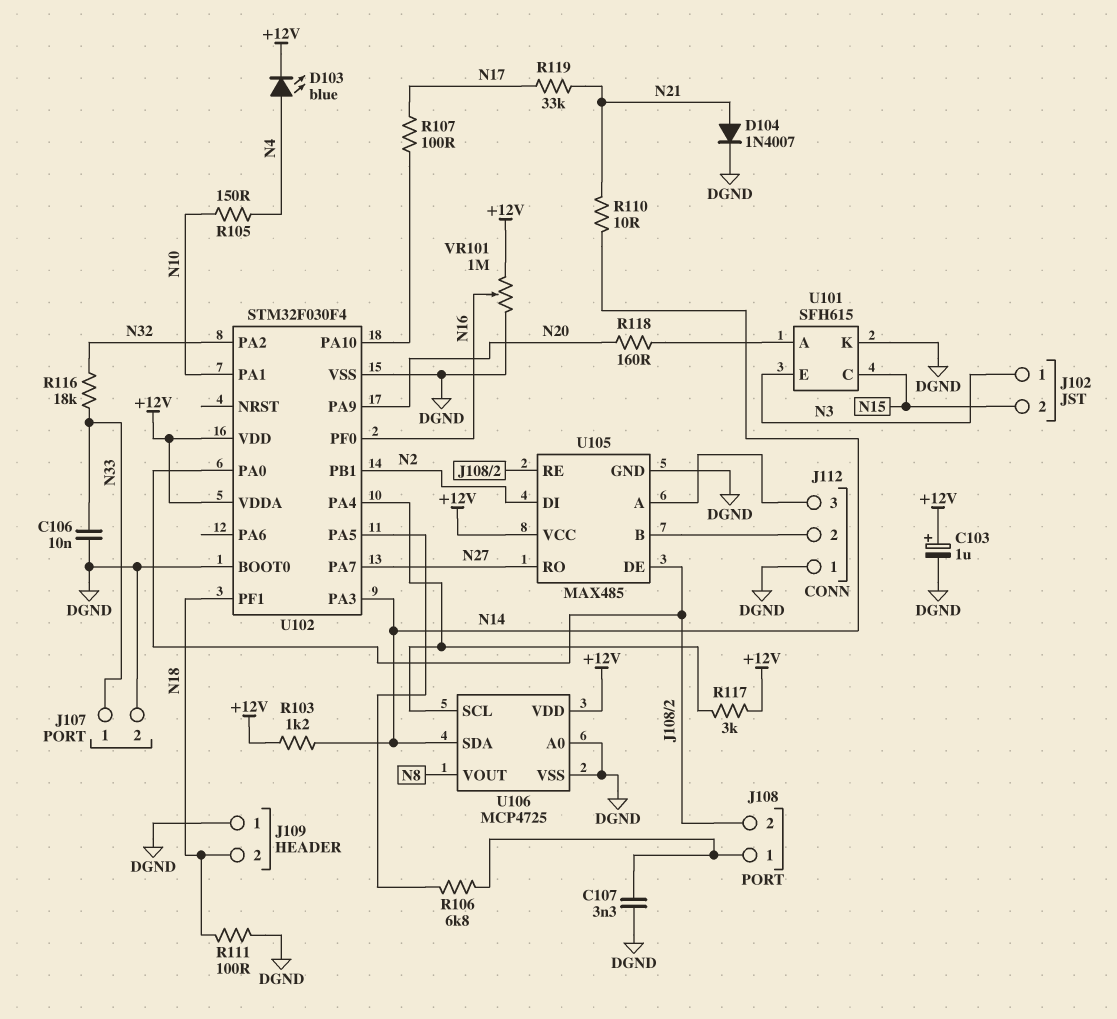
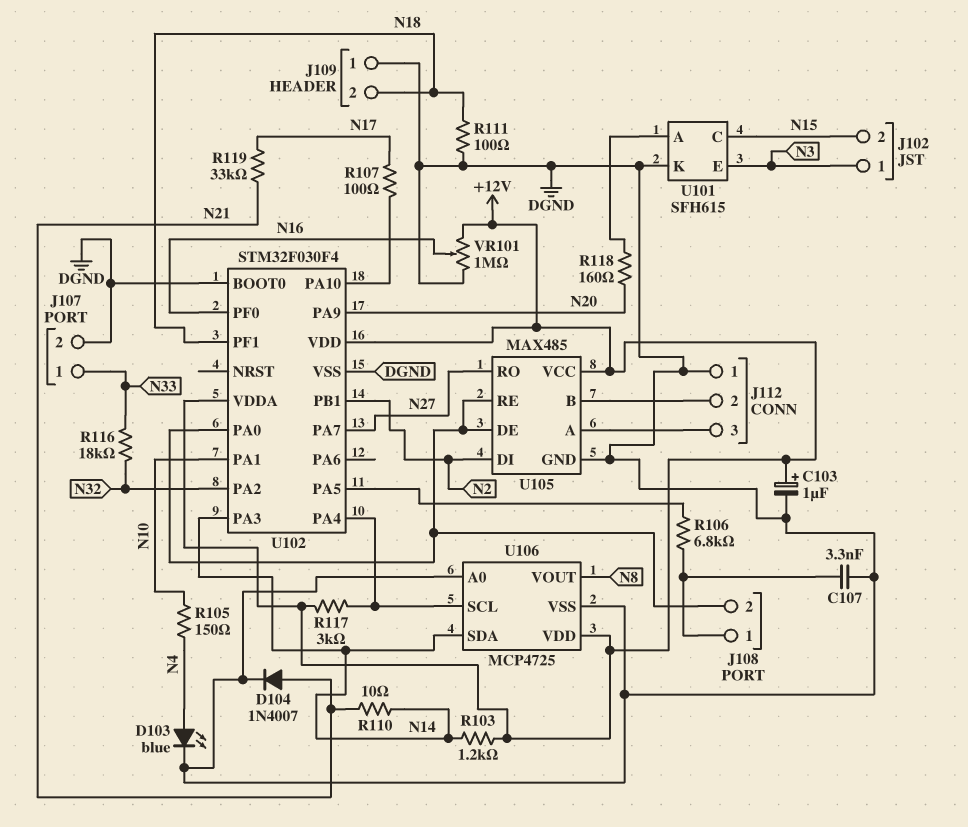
C106: 10nF (DGND, N33) -> none
D103: LED blue (A N4, K +12V) -> LED blue (A N4, K DGND)

